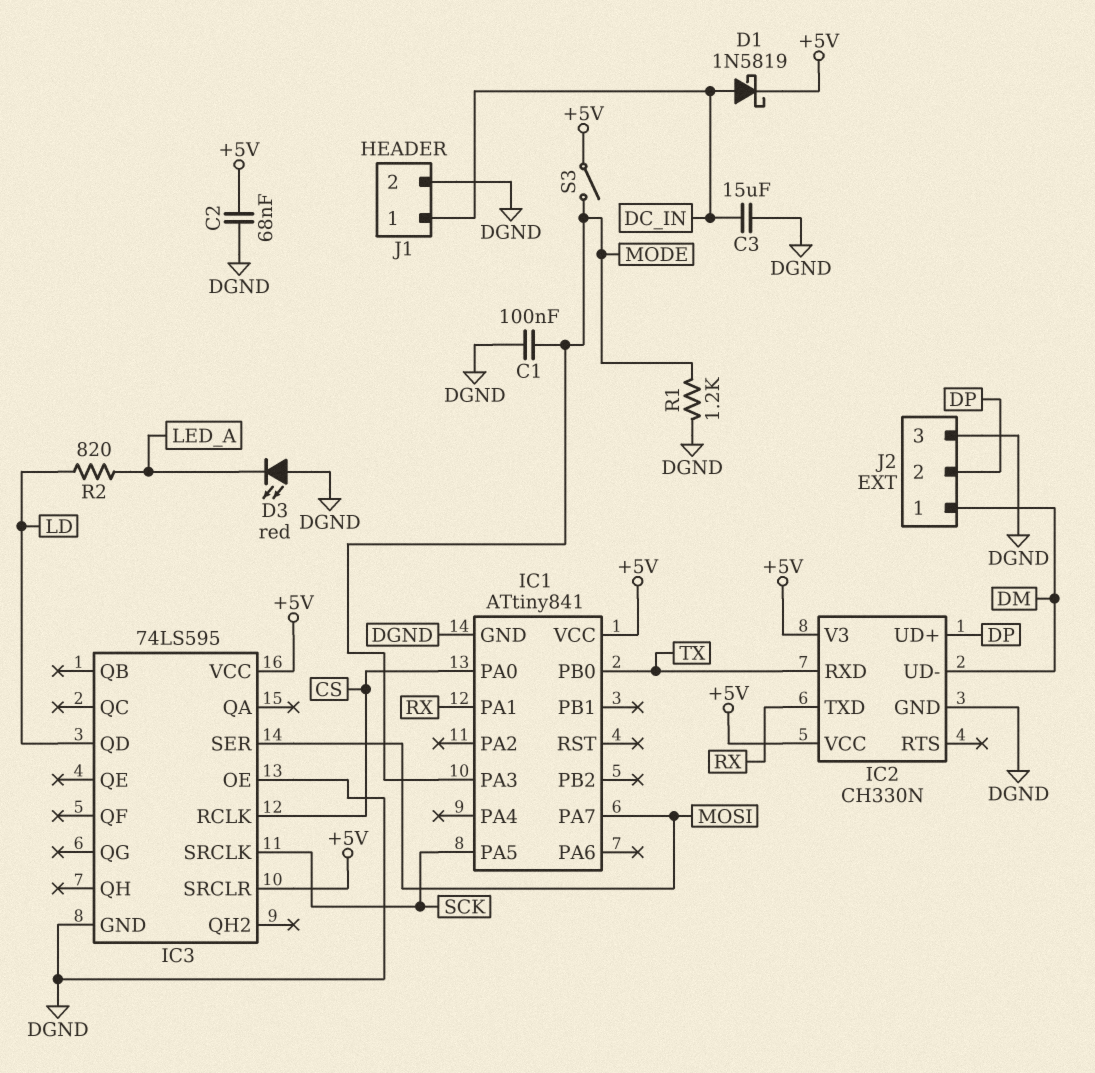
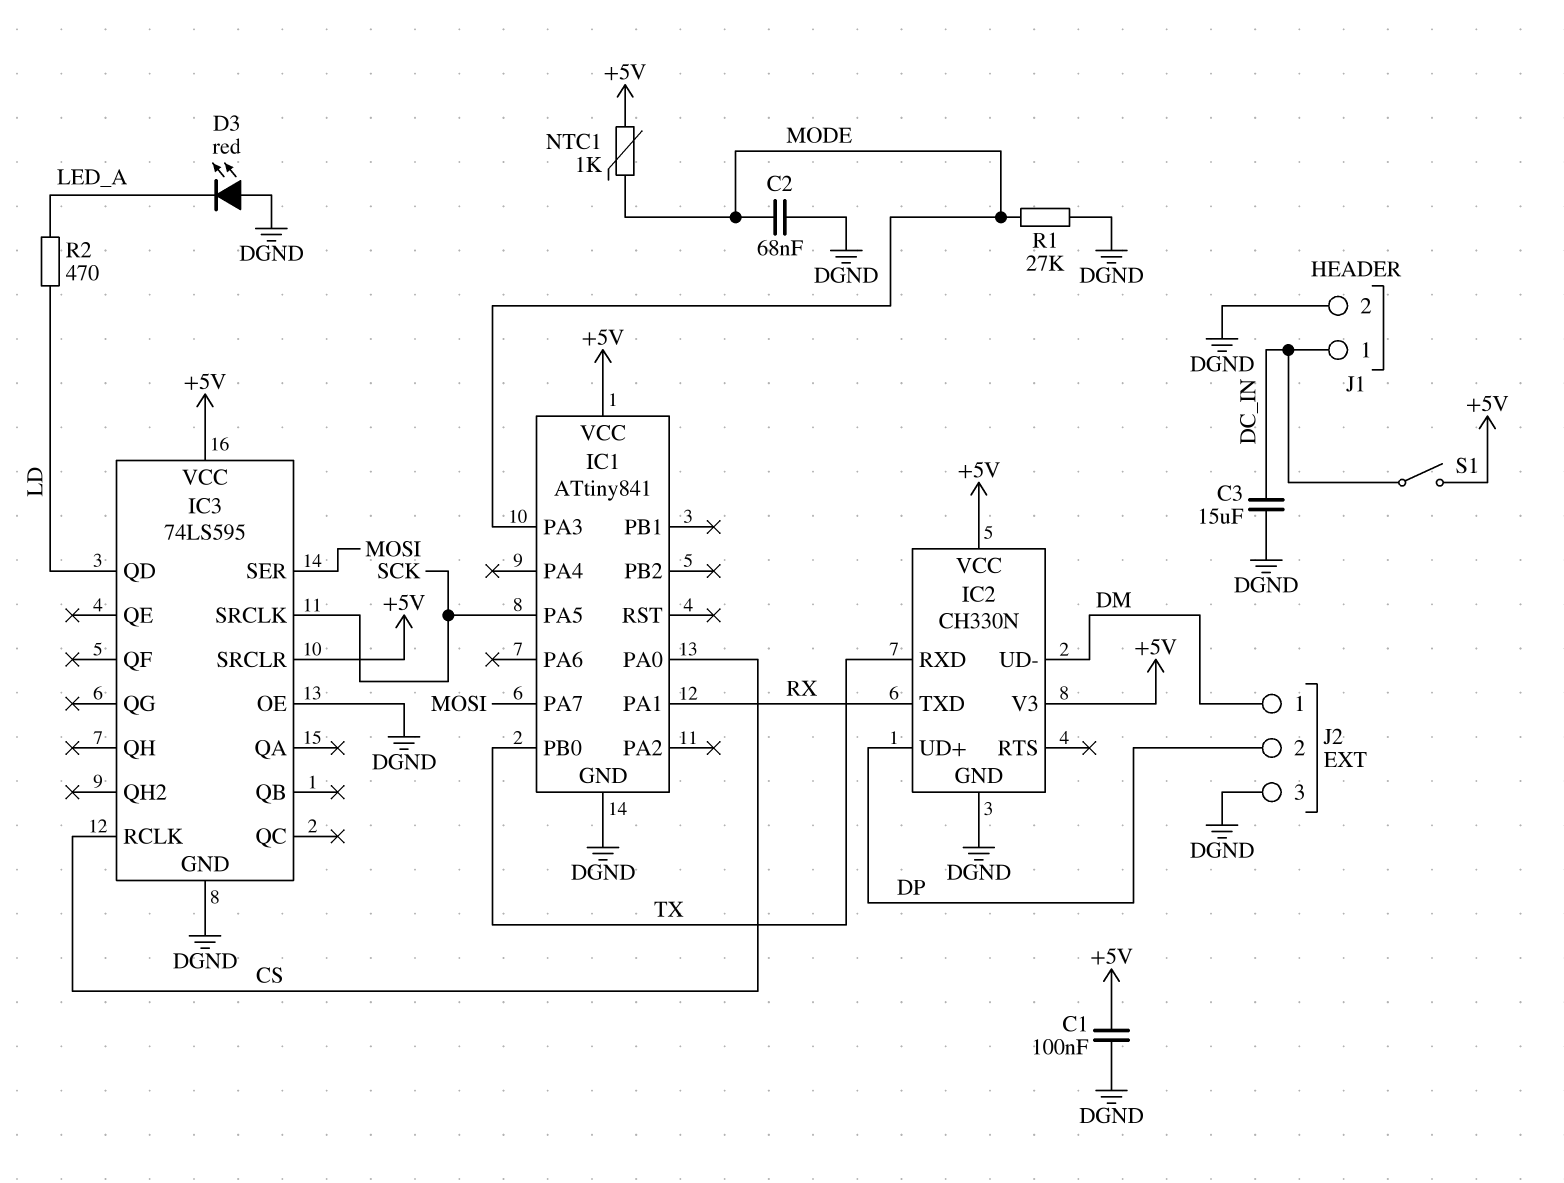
C1: 100nF (DGND, MODE) -> 100nF (+5V, DGND)
C2: 68nF (+5V, DGND) -> 68nF (DGND, MODE)
D1: schottky 1N5819 (A DC_IN, K +5V) -> none
NTC1: none -> 1k (+5V, MODE)
R1: 1.2k (DGND, MODE) -> 27k (DGND, MODE)
R2: 820 (LD, LED_A) -> 470 (LD, LED_A)
S1: none -> switch (+5V, DC_IN)
S3: switch (+5V, MODE) -> none

